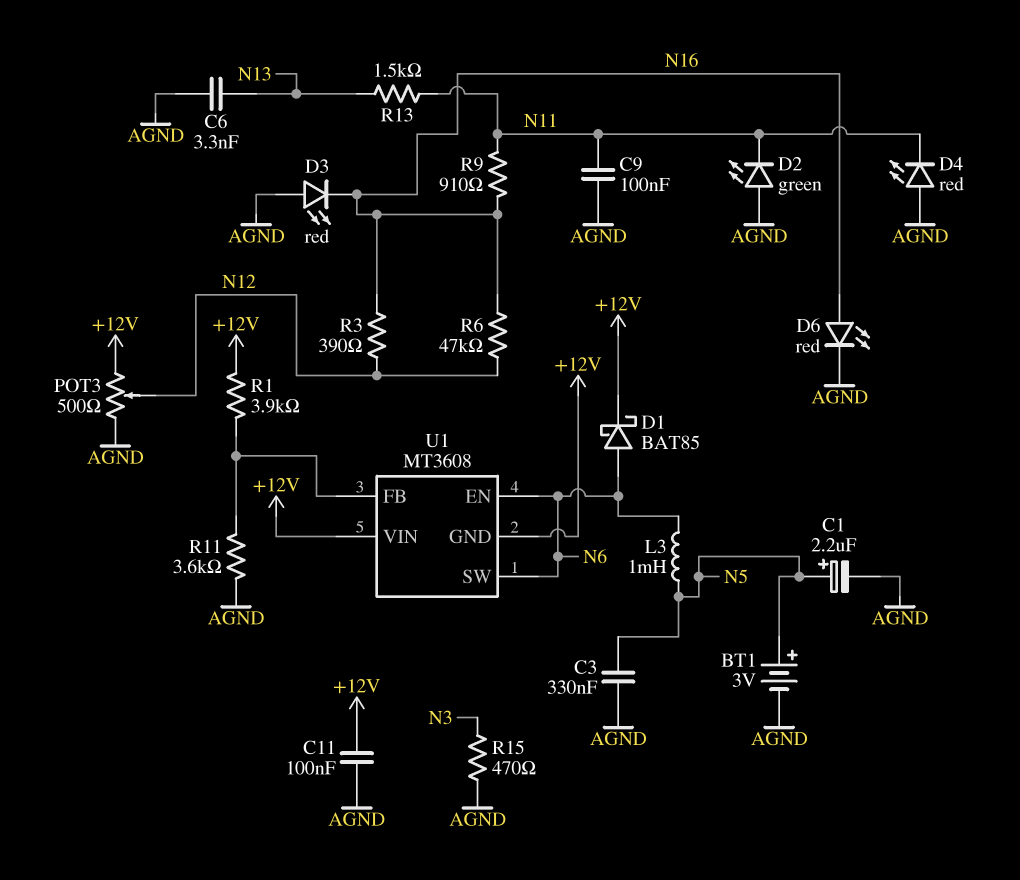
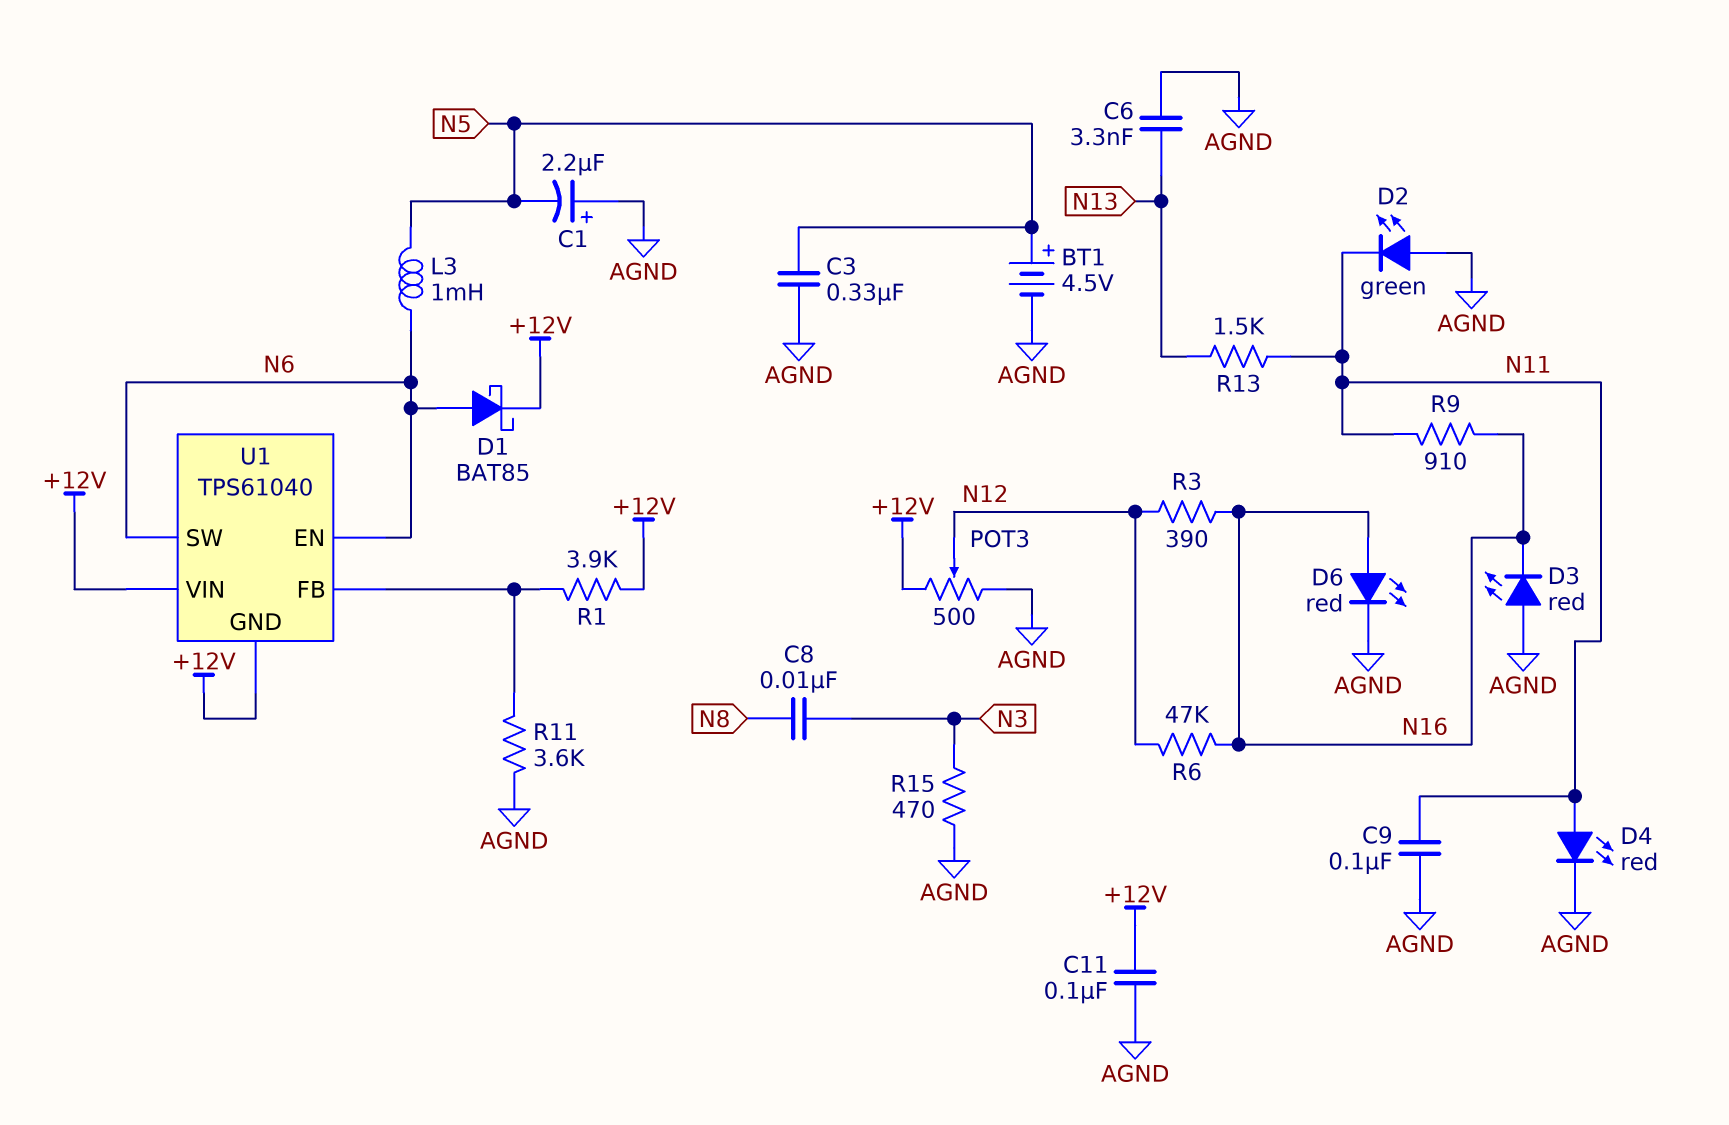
BT1: 3V (plus N5, minus AGND) -> 4.5V (plus N5, minus AGND)
C1: 2.2uF (plus N5, minus AGND) -> 2.2uF (plus AGND, minus N5)
C8: none -> 10nF (N3, N8)
D4: LED red (A AGND, K N11) -> LED red (A N11, K AGND)
U1: MT3608 -> TPS61040

